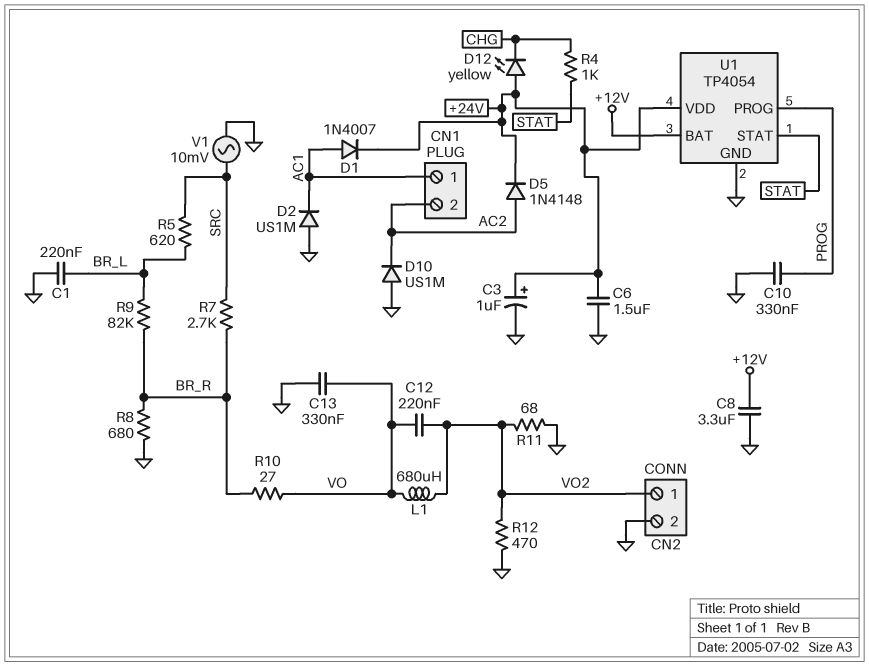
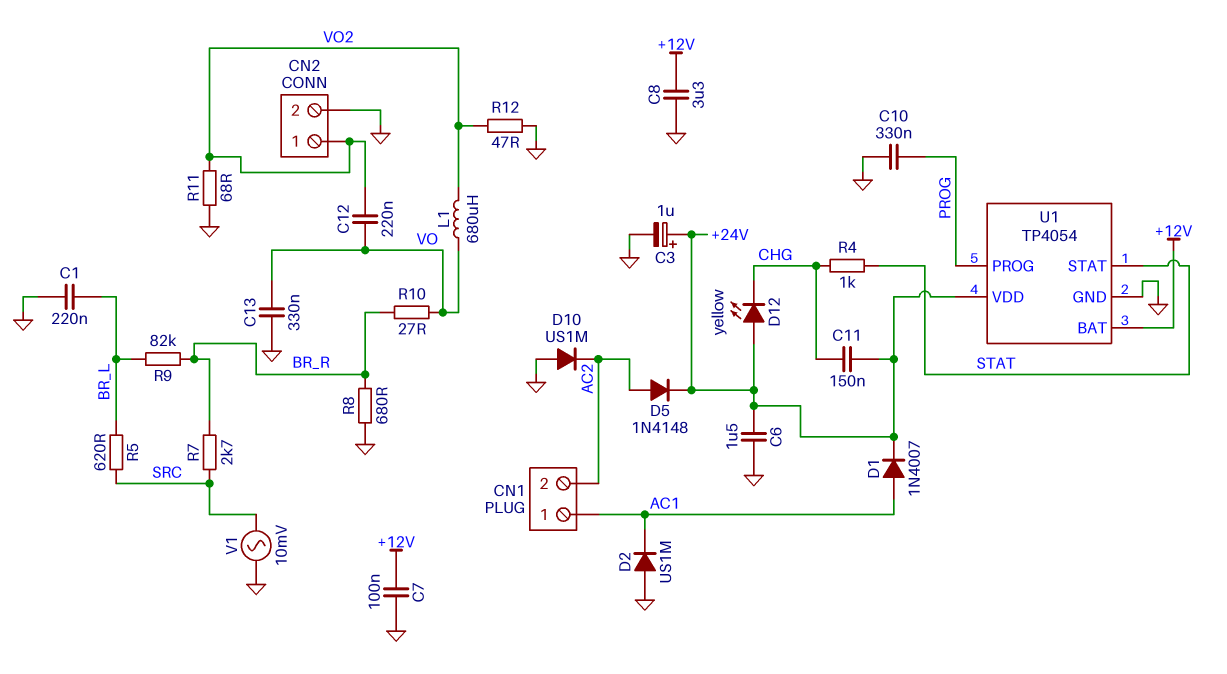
C7: none -> 100nF (+12V, GND)
C11: none -> 150nF (+24V, CHG)
R12: 470 (GND, VO2) -> 47 (GND, VO2)

